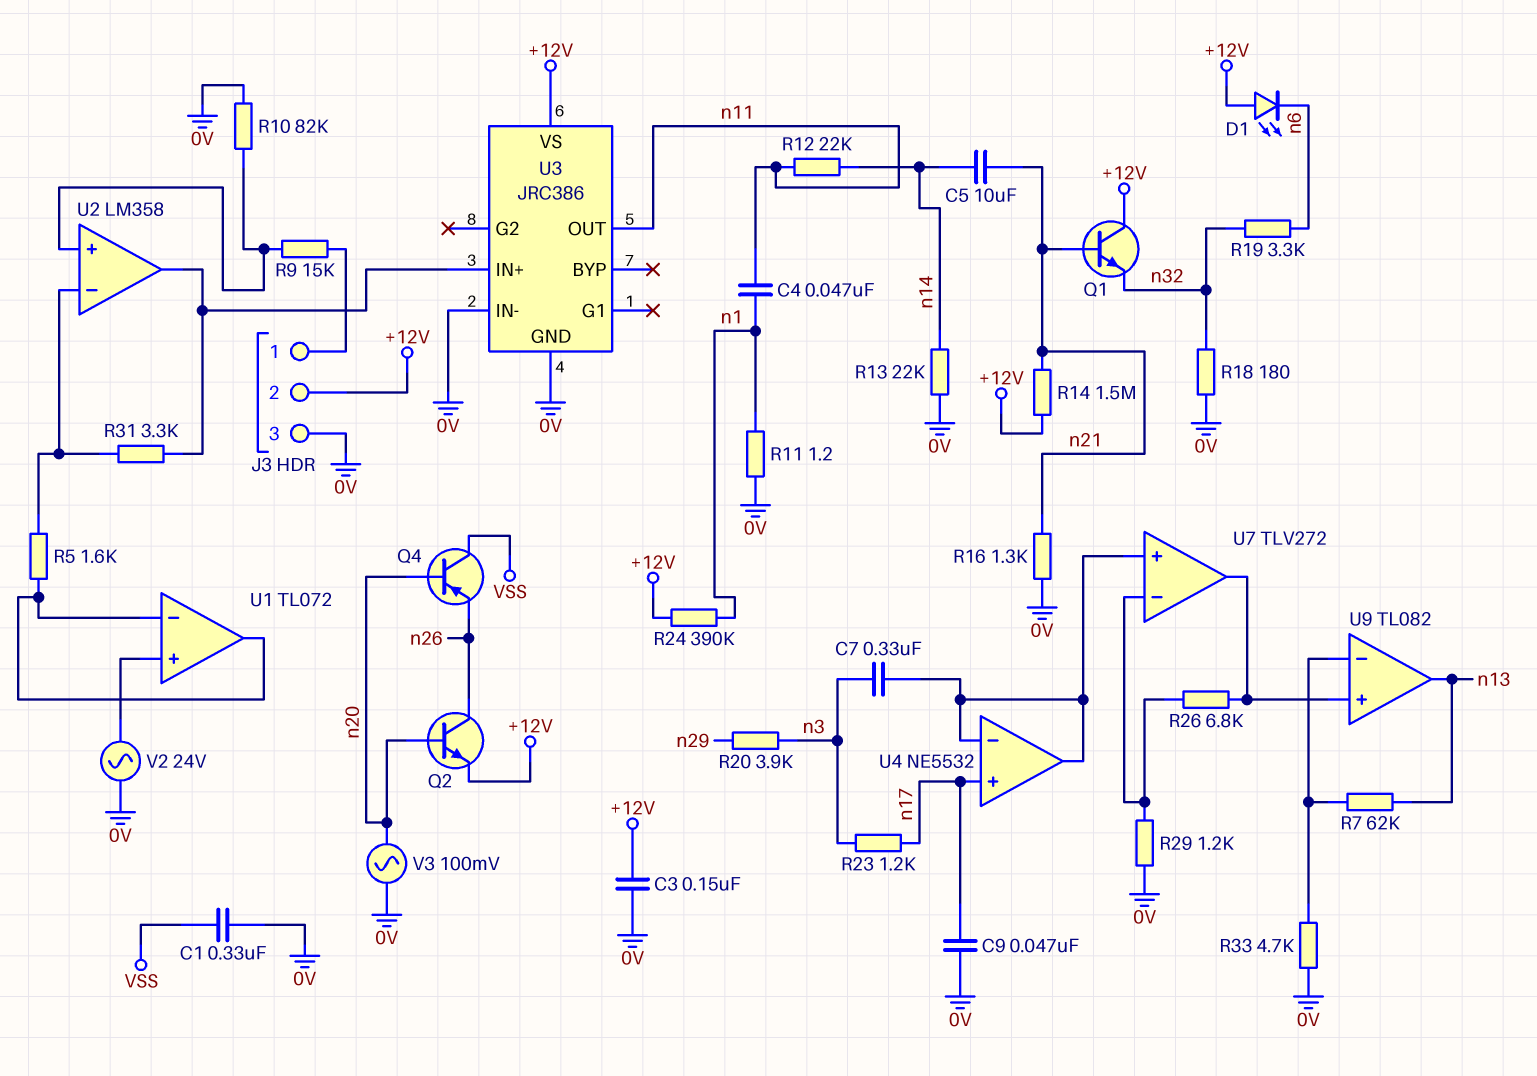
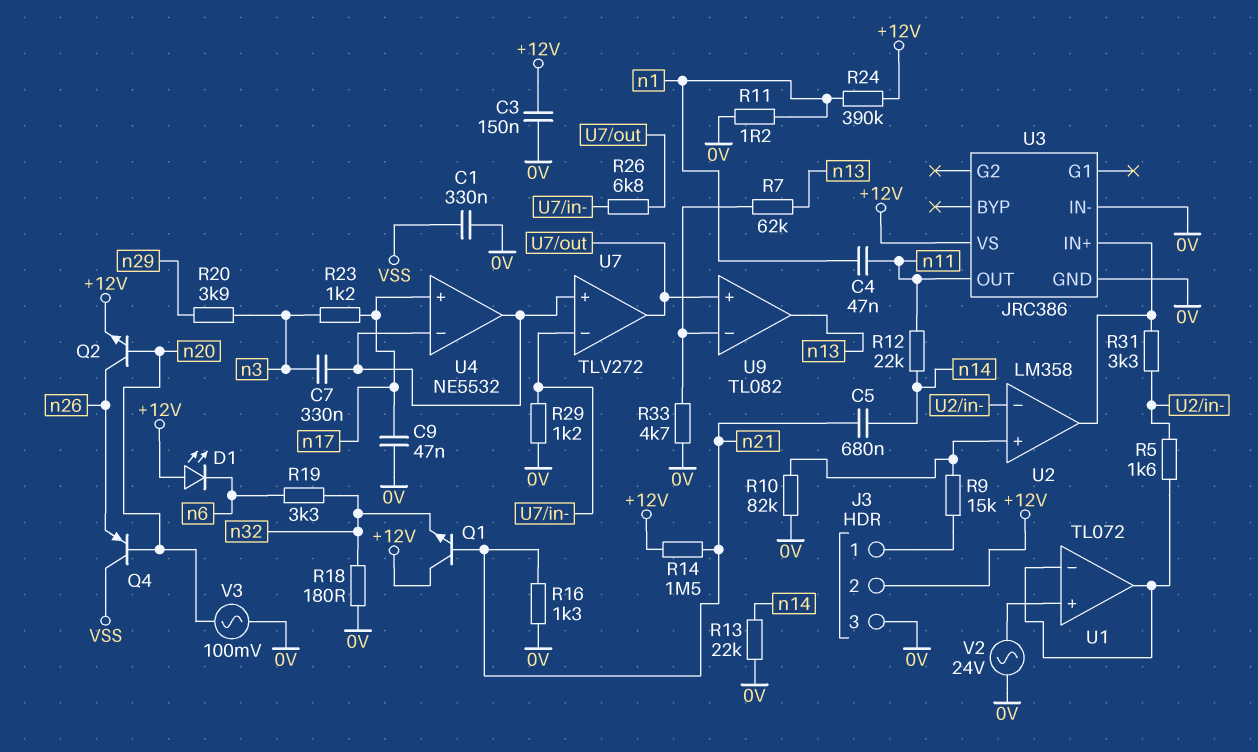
C5: 10uF (n14, n21) -> 680nF (n14, n21)

